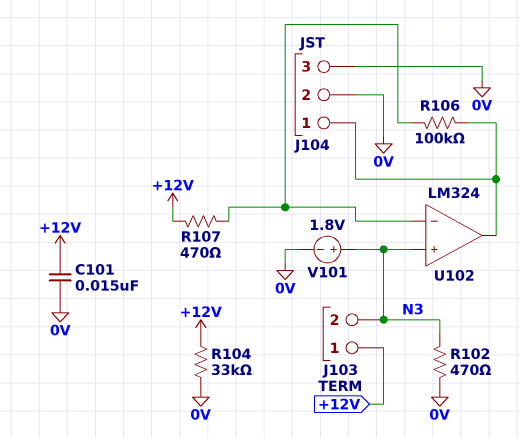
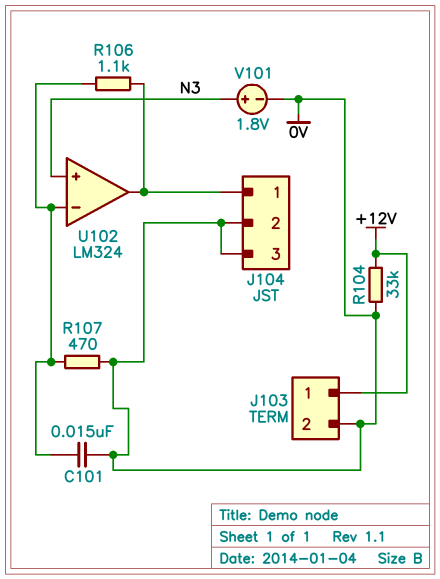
C101: 15nF (+12V, 0V) -> 15nF (0V, U102/in-)
J103 pin 2: N3 -> 0V
R102: 470 (0V, N3) -> none
R106: 100k (J104/1, U102/in-) -> 1.1k (J104/1, U102/in-)
R107: 470 (+12V, U102/in-) -> 470 (0V, U102/in-)

